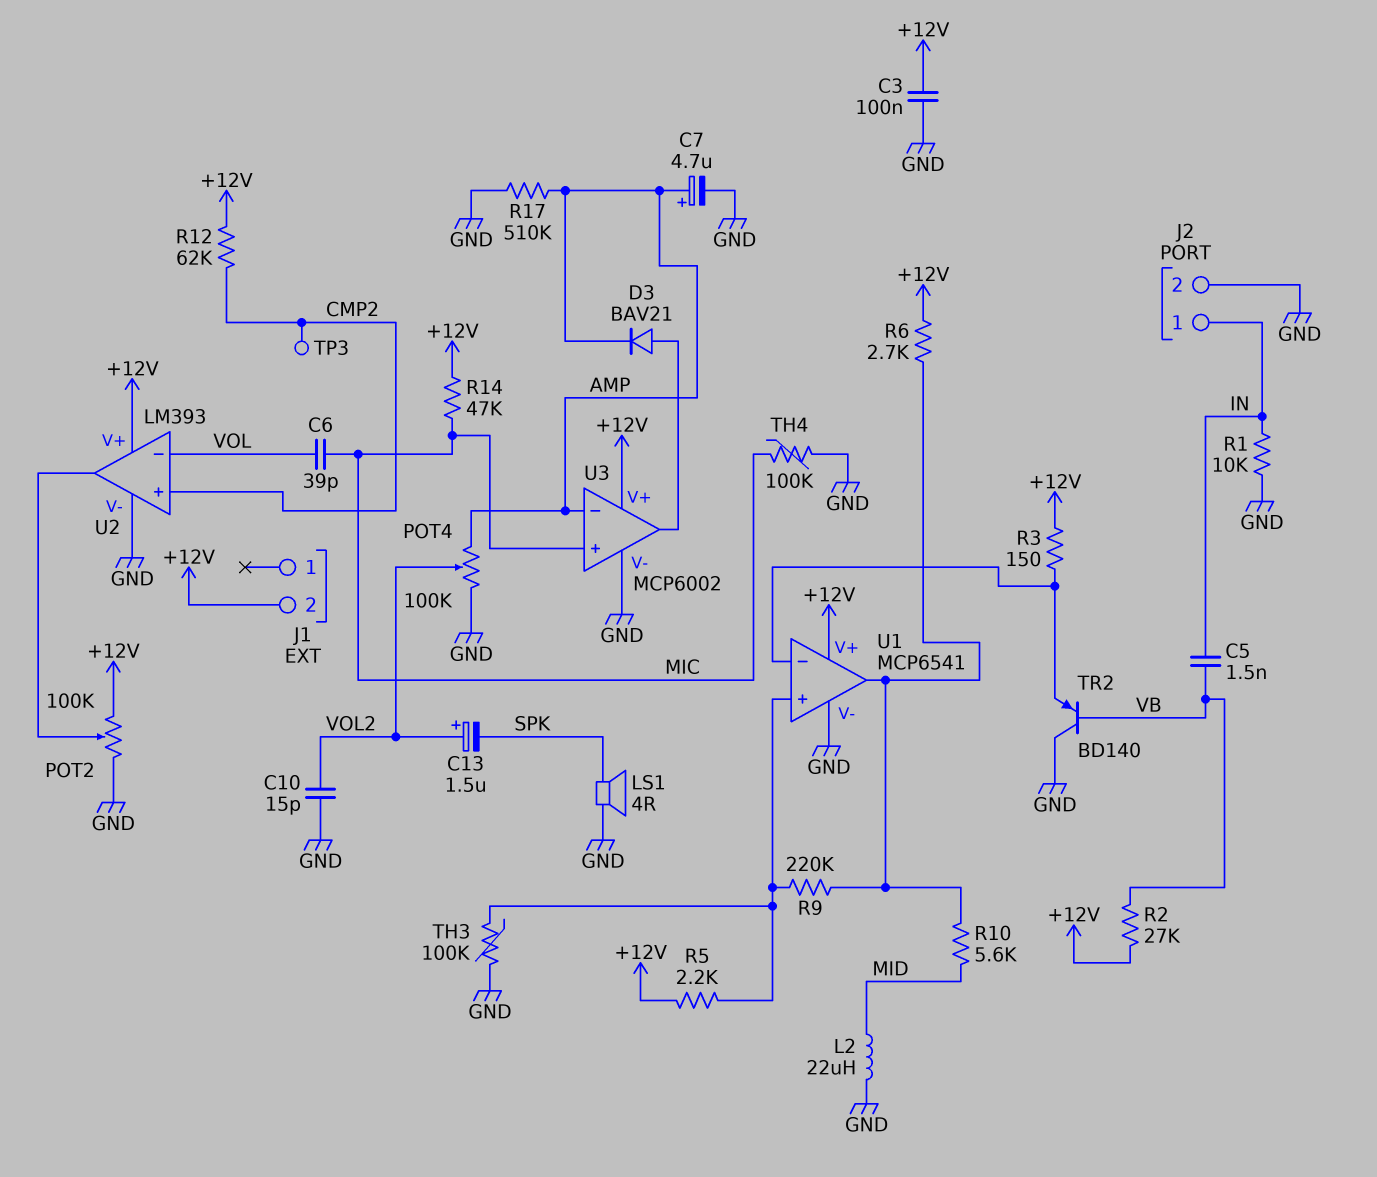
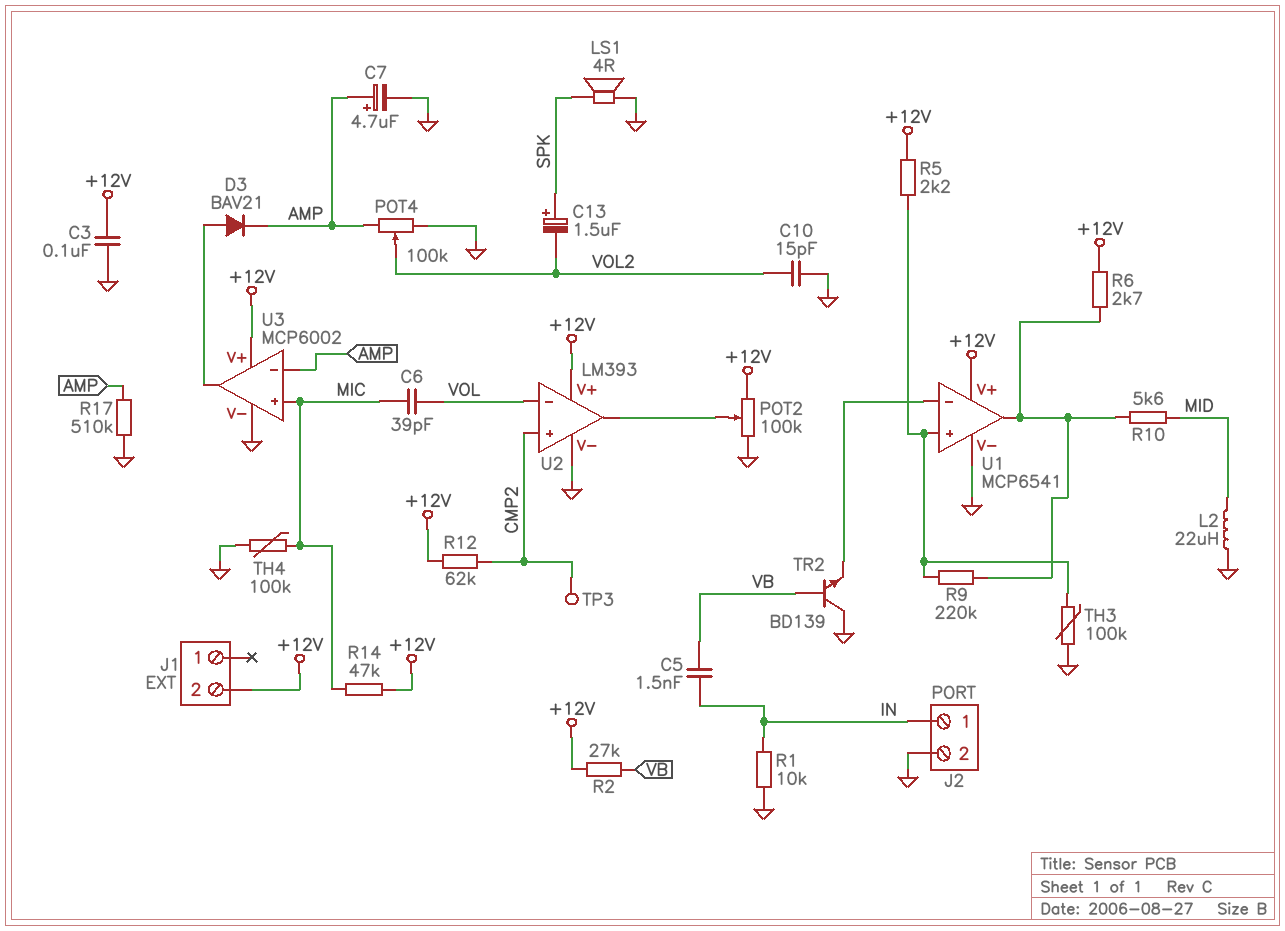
C13: 1.5uF (plus VOL2, minus SPK) -> 1.5uF (plus SPK, minus VOL2)
R3: 150 (+12V, U1/in-) -> none
TR2: PNP BD140 (B VB, C GND, E U1/in-) -> NPN BD139 (B VB, C GND, E U1/in-)

